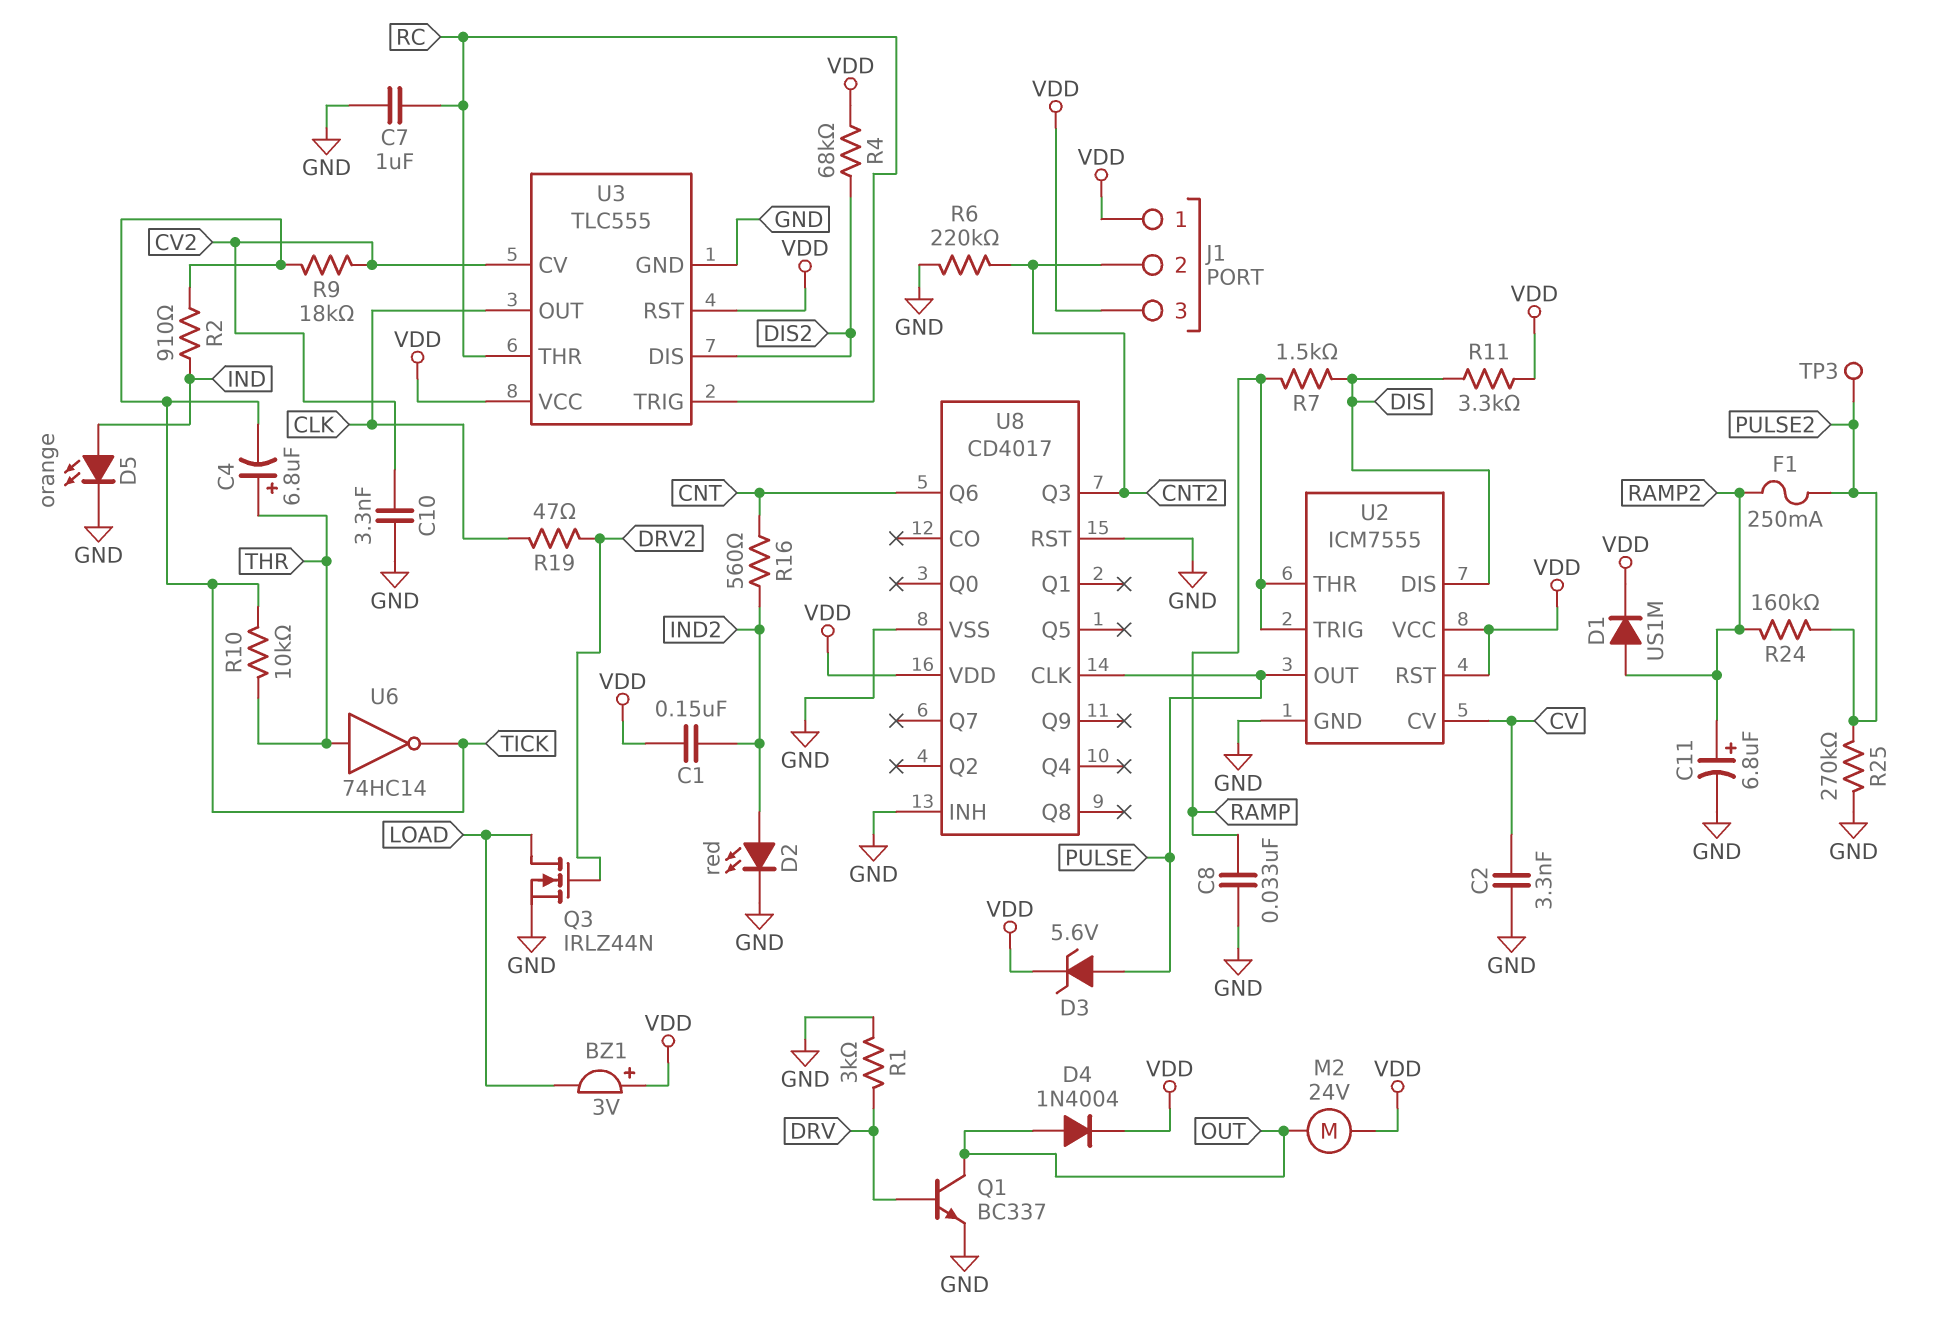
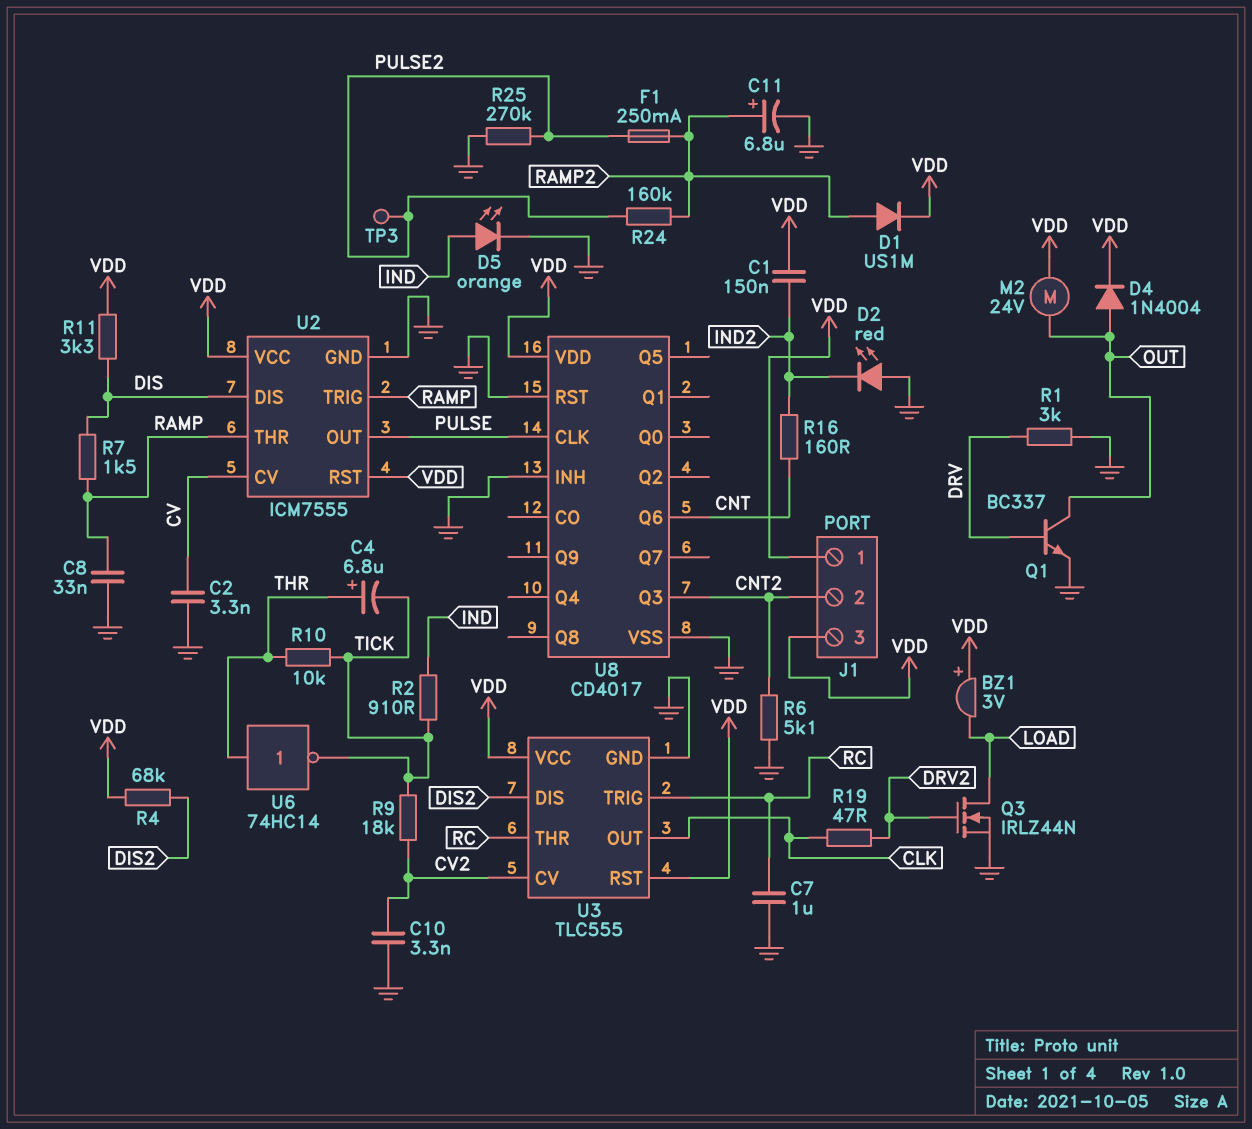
D2: LED red (A IND2, K GND) -> LED red (A GND, K IND2)
D3: zener 5.6V (A PULSE, K VDD) -> none
R6: 220k (CNT2, GND) -> 5.1k (CNT2, GND)
R16: 560 (CNT, IND2) -> 160 (CNT, IND2)

